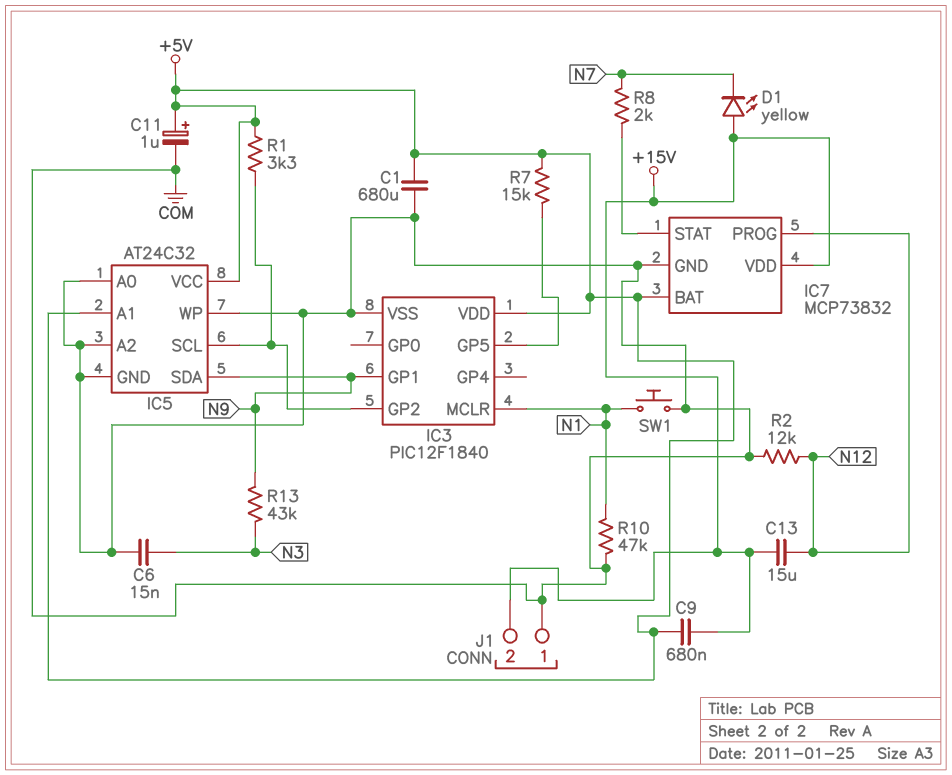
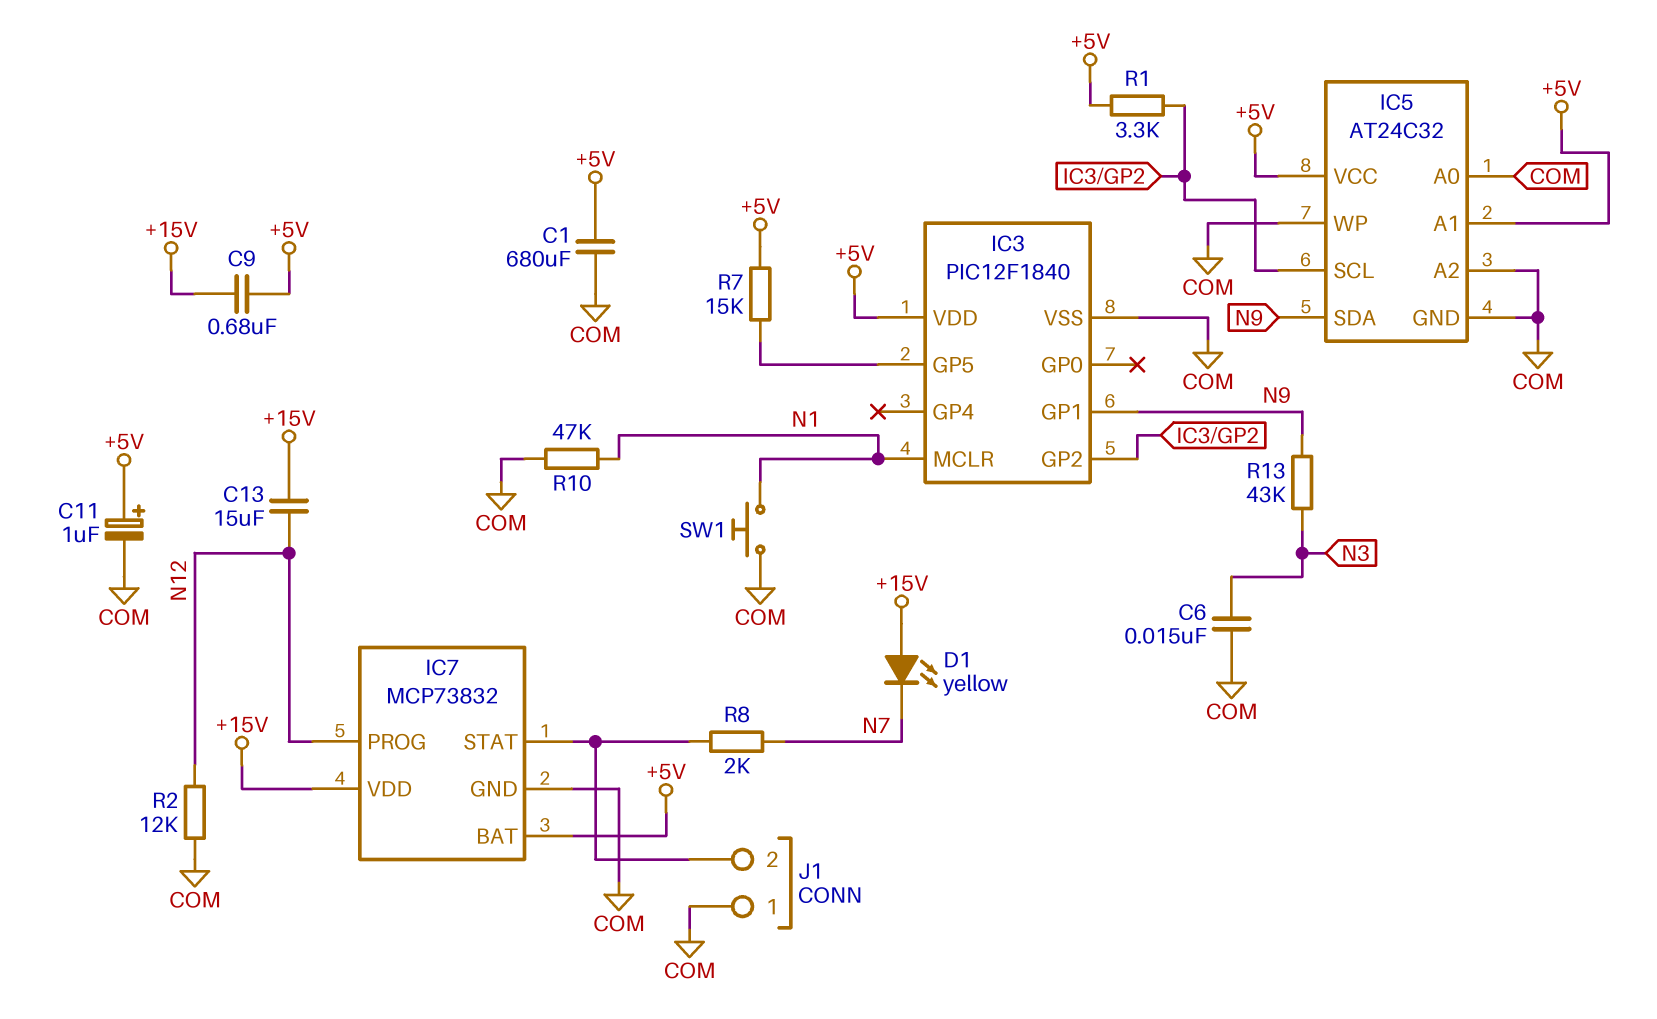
J1 pin 2: +15V -> IC7/STAT

